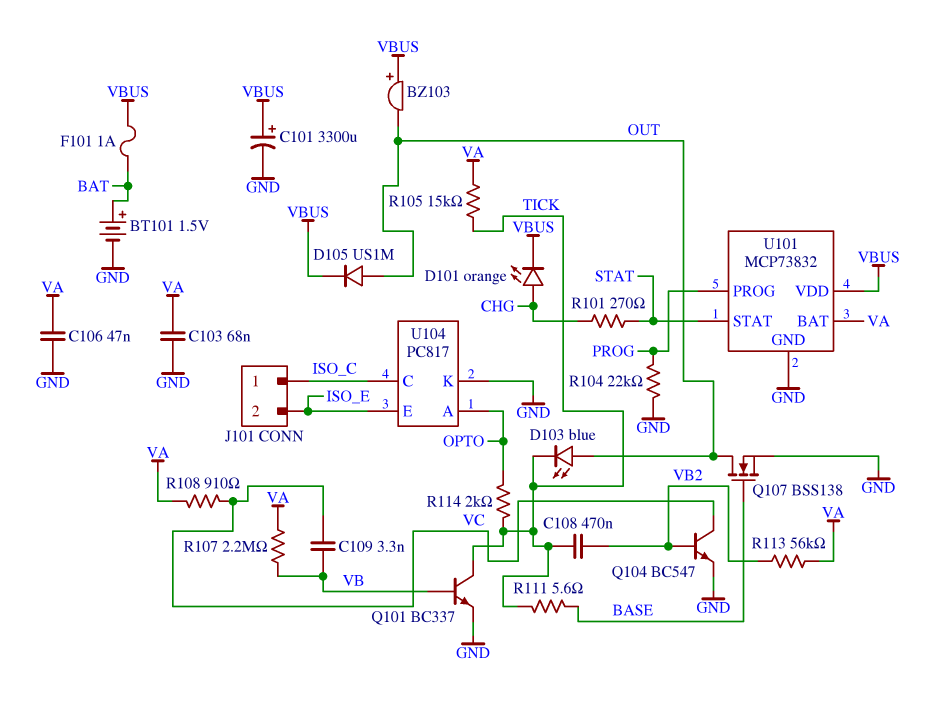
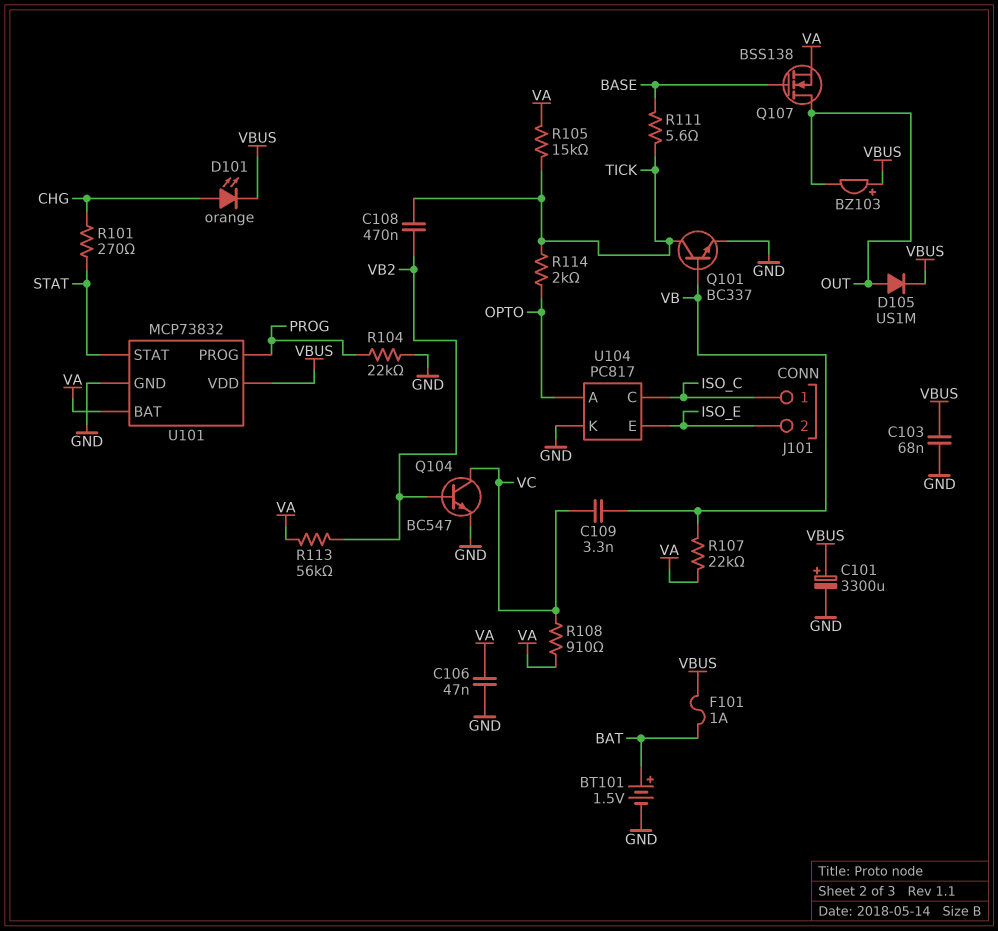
C103: 68nF (GND, VA) -> 68nF (GND, VBUS)
D103: LED blue (A OUT, K TICK) -> none
Q107: NMOS BSS138 (G BASE, D OUT, S GND) -> NMOS BSS138 (G BASE, D OUT, S VA)
R107: 2.2M (VA, VB) -> 22k (VA, VB)

